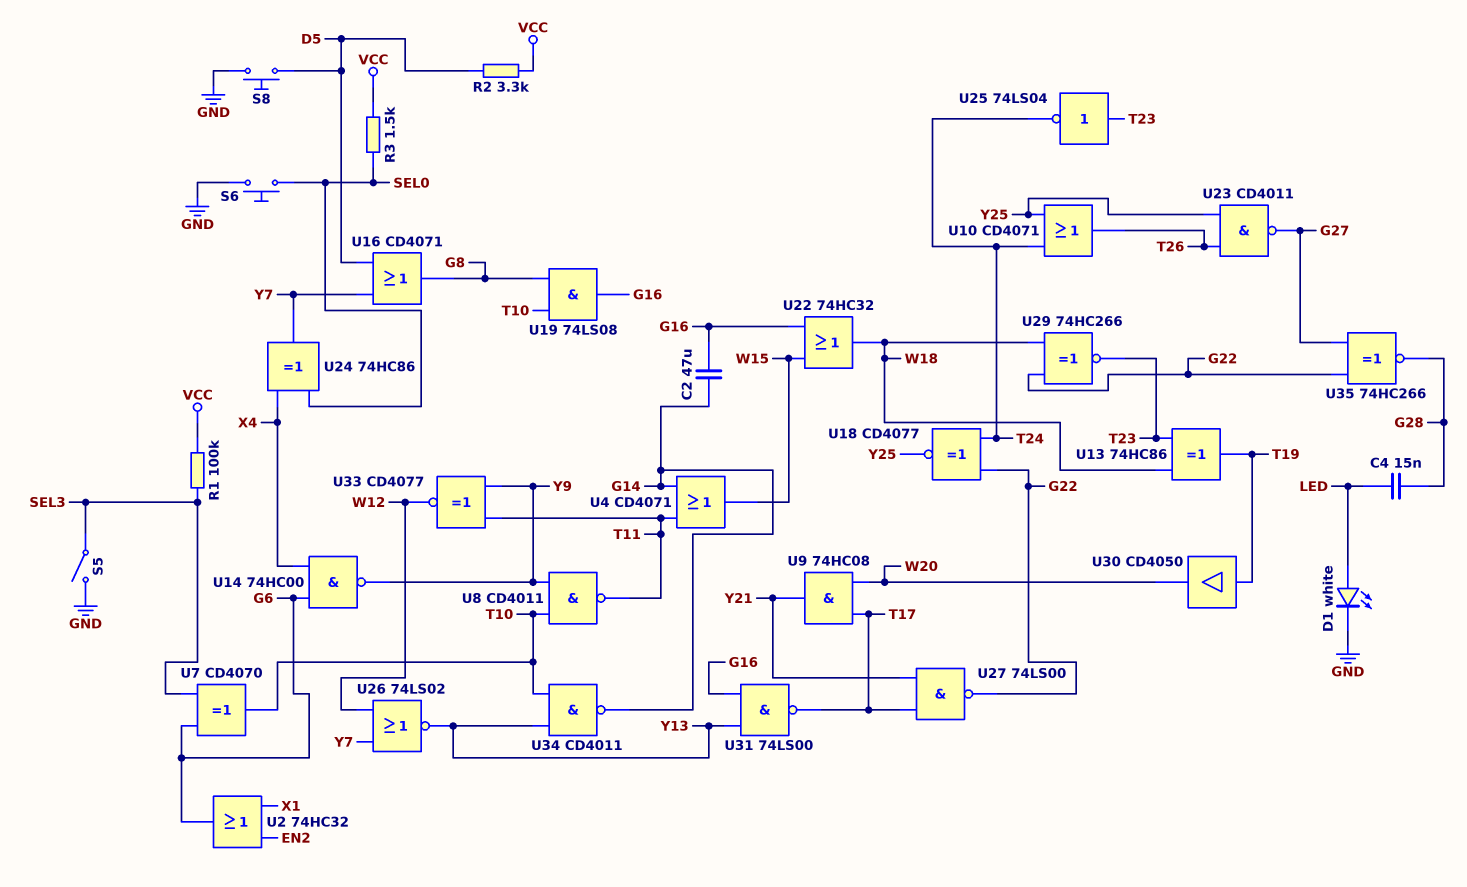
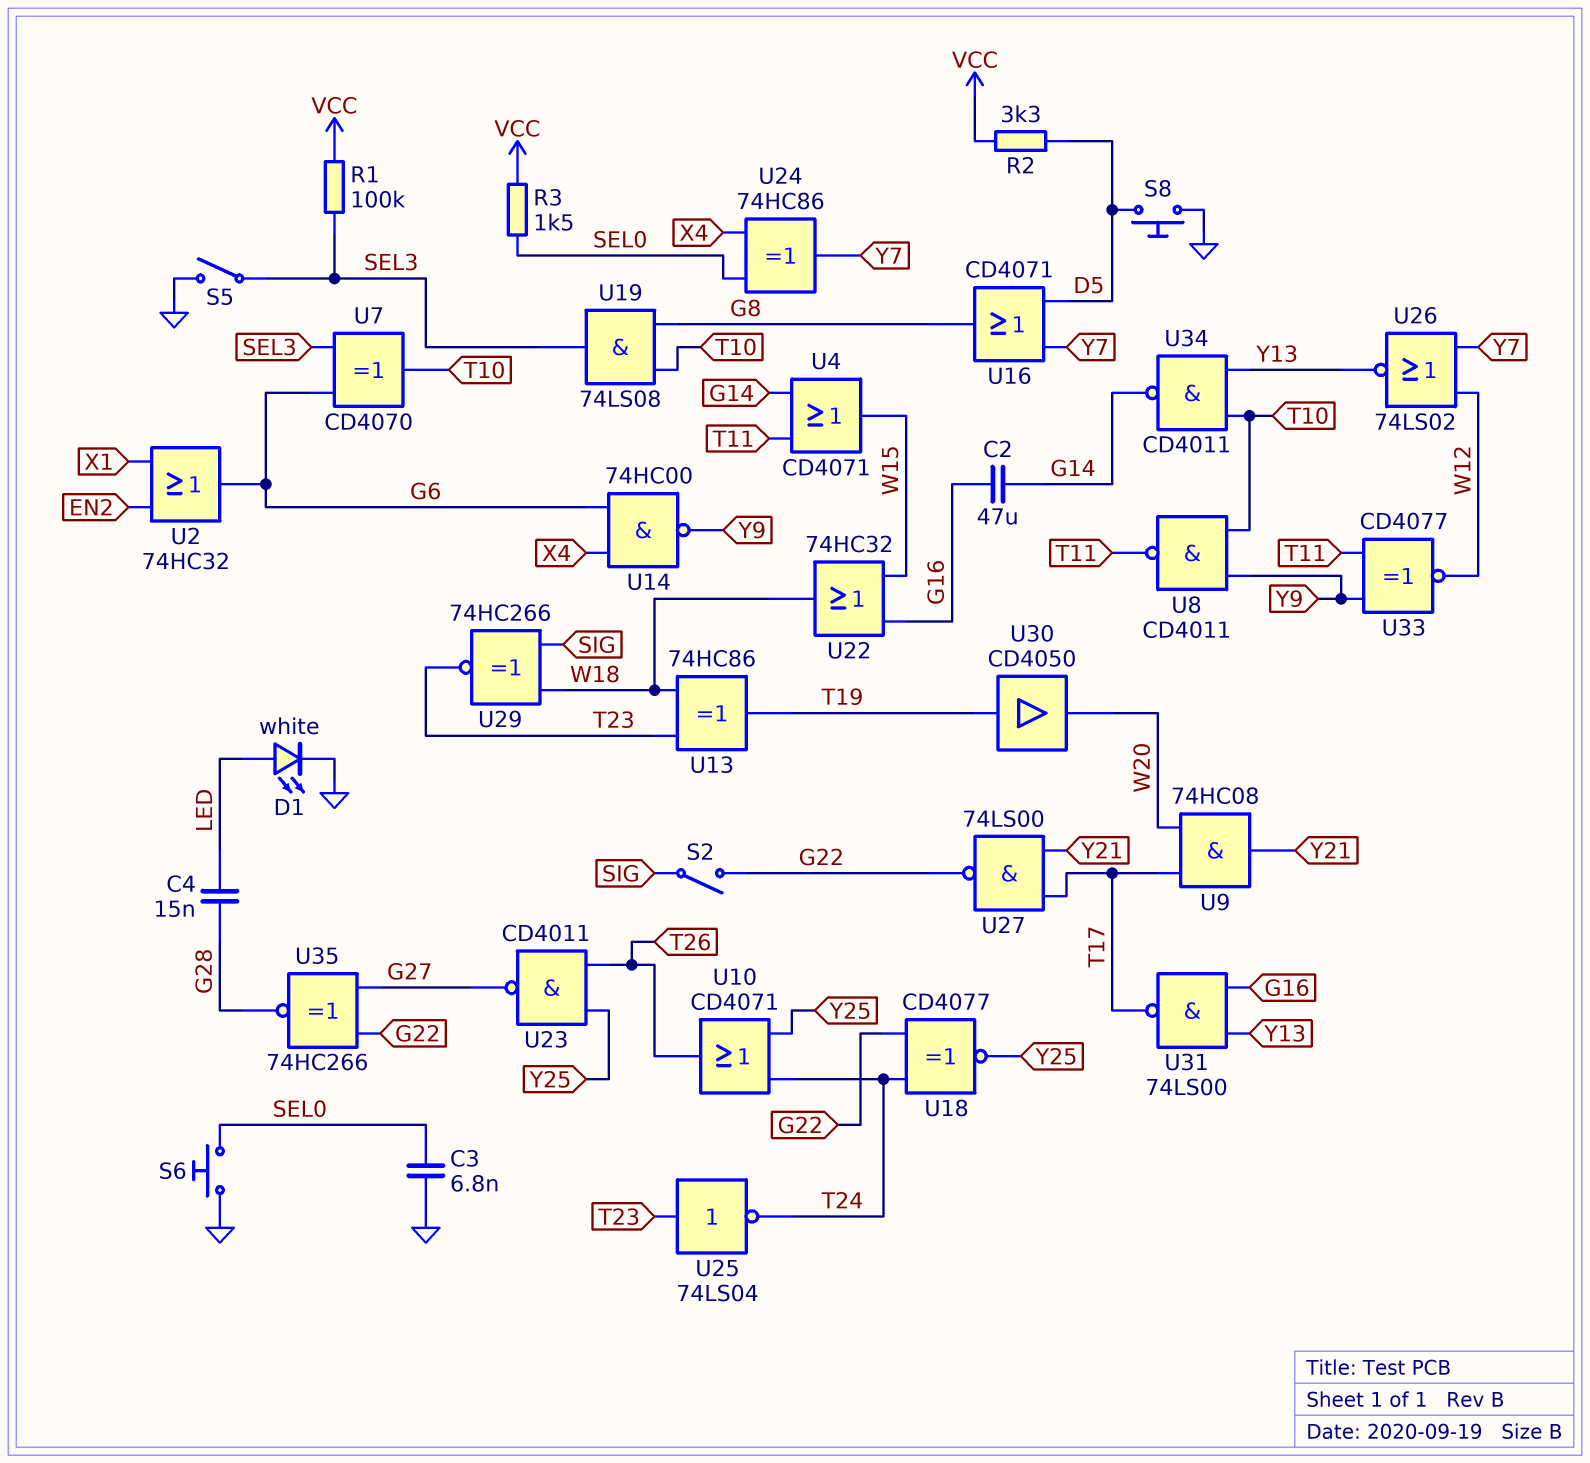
C3: none -> 6.8nF (GND, SEL0)
S2: none -> switch (G22, SIG)
U19: AND 74LS08 (in G8, in T10, out G16) -> AND 74LS08 (in G8, in T10, out SEL3)
U29: XNOR 74HC266 (in G22, in W18, out T23) -> XNOR 74HC266 (in SIG, in W18, out T23)

